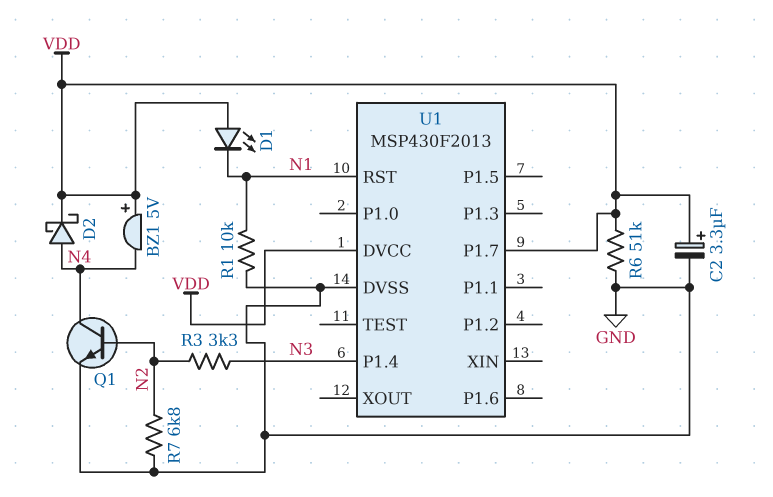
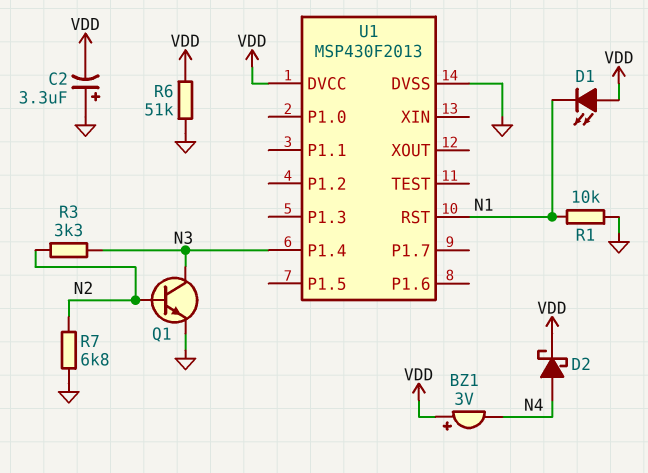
BZ1: buzzer 5V (plus VDD, minus N4) -> buzzer 3V (plus VDD, minus N4)
C2: 3.3uF (plus VDD, minus GND) -> 3.3uF (plus GND, minus VDD)
Q1: NPN (B N2, C N4, E GND) -> NPN (B N2, C N3, E GND)
U1 pin P1.7: VDD -> none

